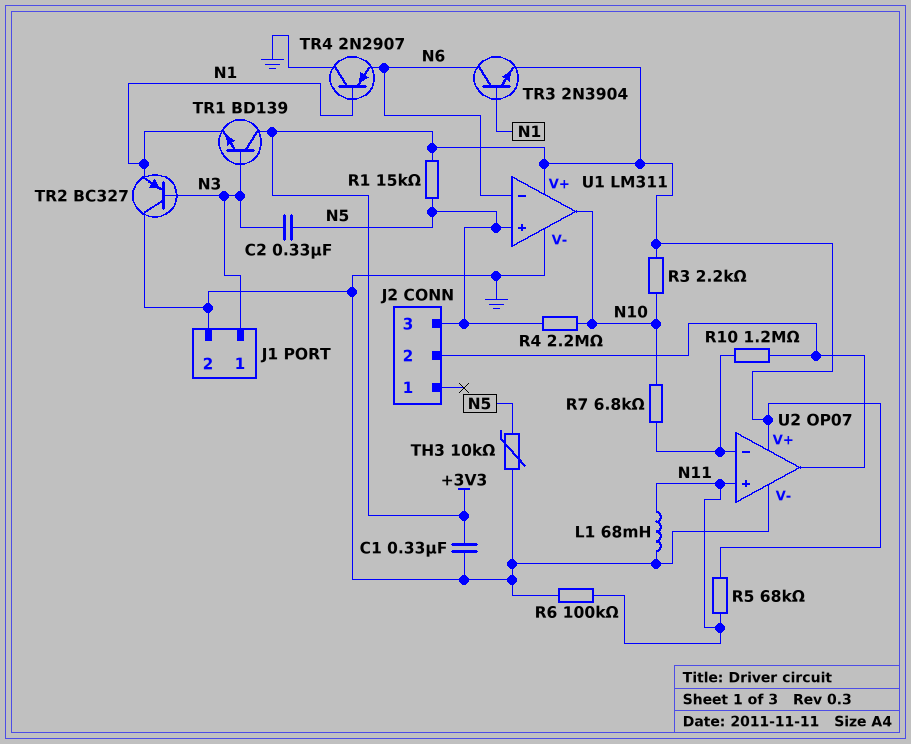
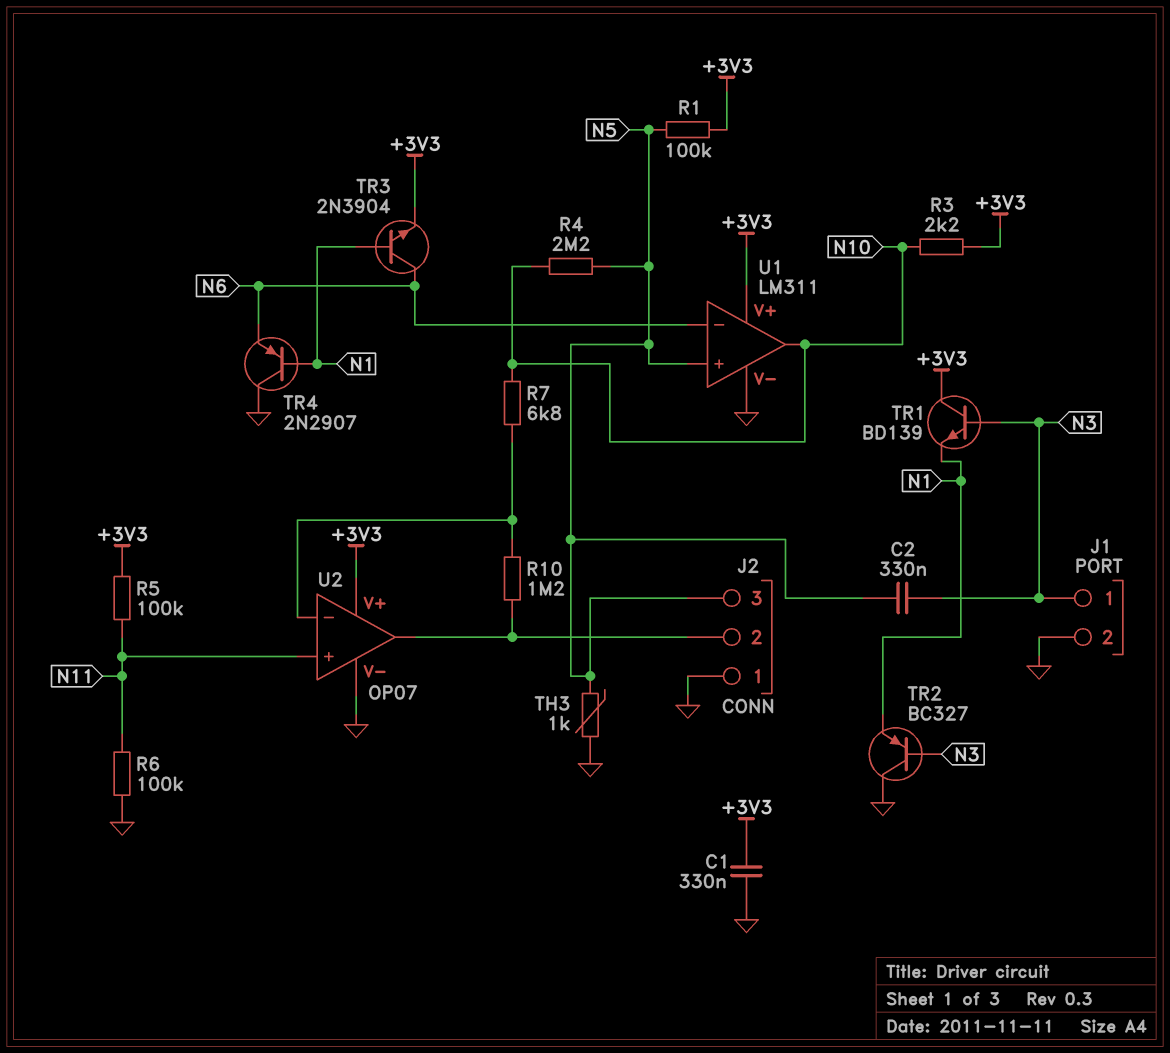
J2 pin 1: none -> GND
L1: 68mH (GND, N11) -> none
R1: 15k (+3V3, N5) -> 100k (+3V3, N5)
R5: 68k (+3V3, N11) -> 100k (+3V3, N11)
TH3: 10k (GND, N5) -> 1k (GND, N5)

